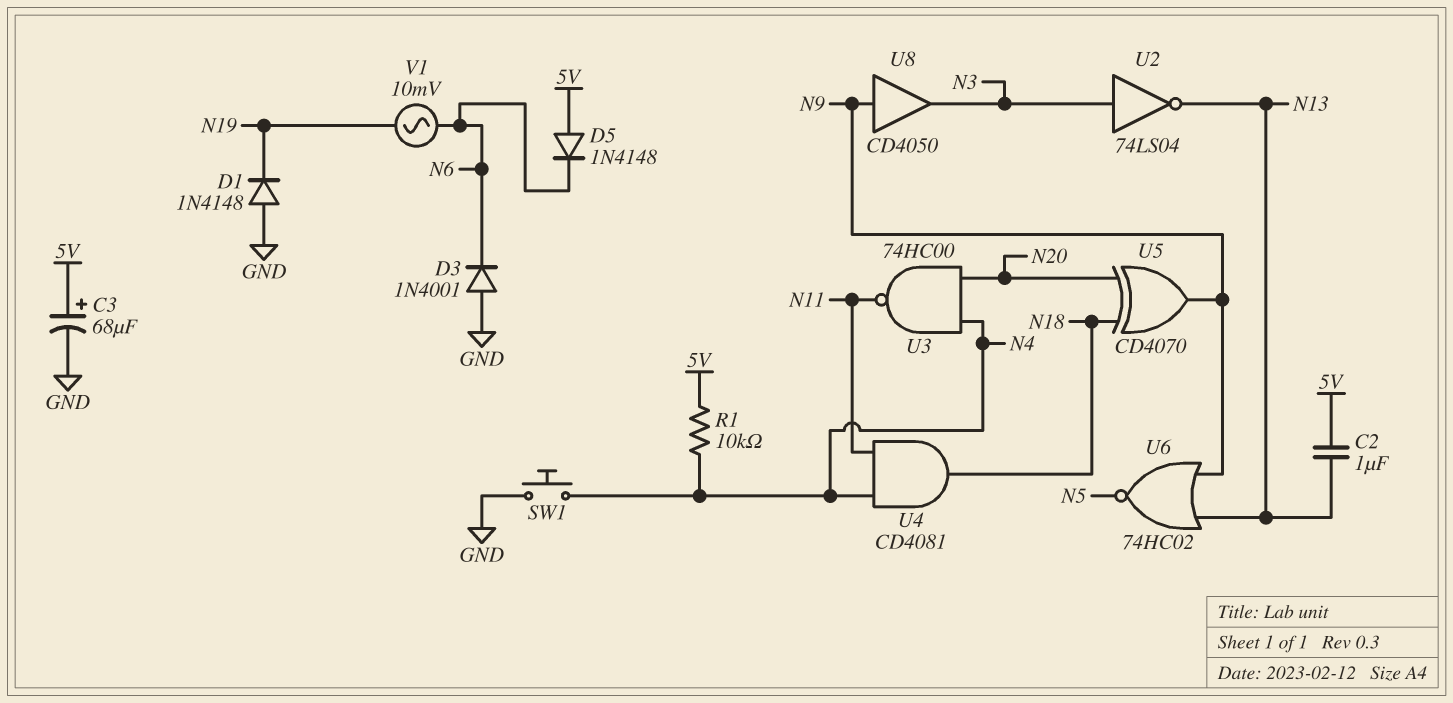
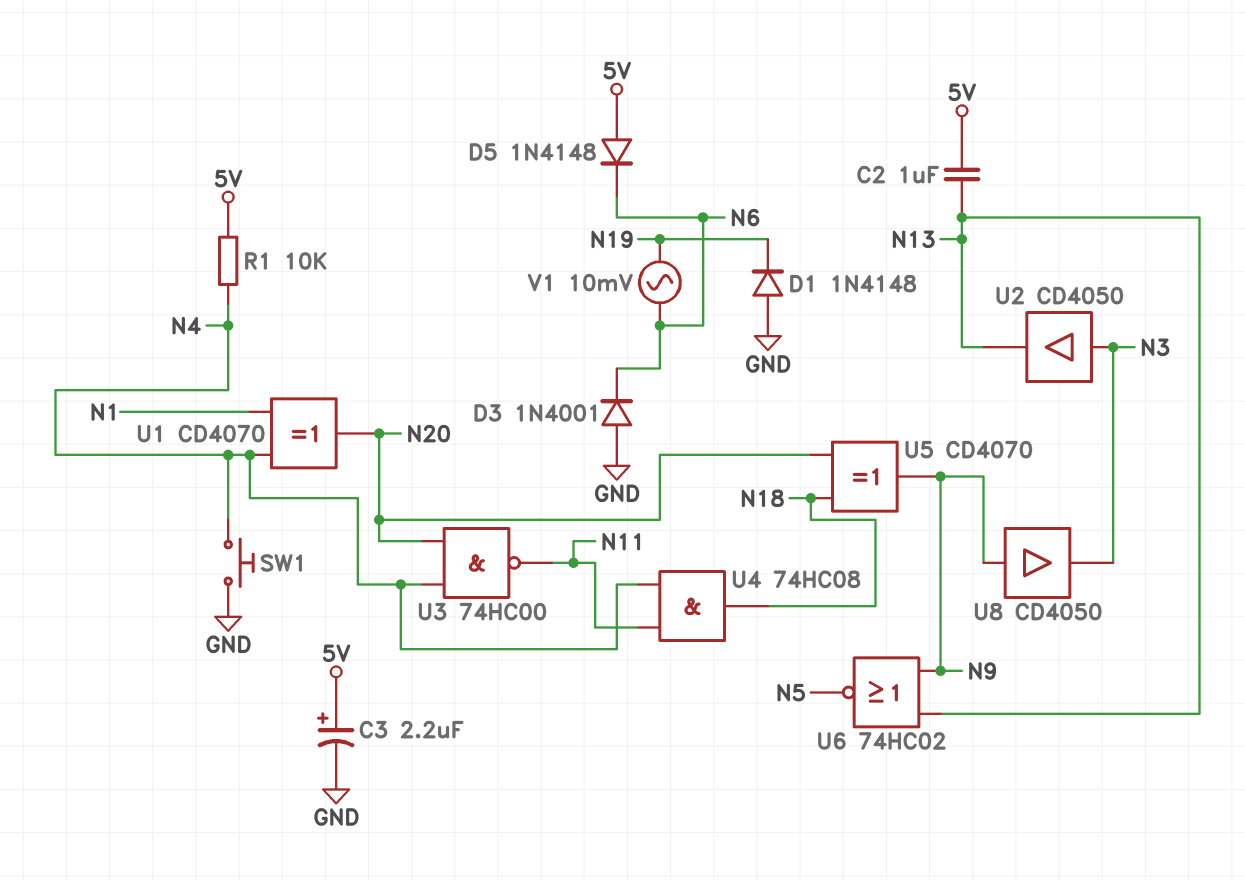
C3: 68uF (plus 5V, minus GND) -> 2.2uF (plus 5V, minus GND)
U1: none -> XOR CD4070 (in N1, in N4, out N20)
U2: NOT 74LS04 (in N3, out N13) -> buffer CD4050 (in N3, out N13)
U4: AND CD4081 (in N4, in N11, out N18) -> AND 74HC08 (in N4, in N11, out N18)

